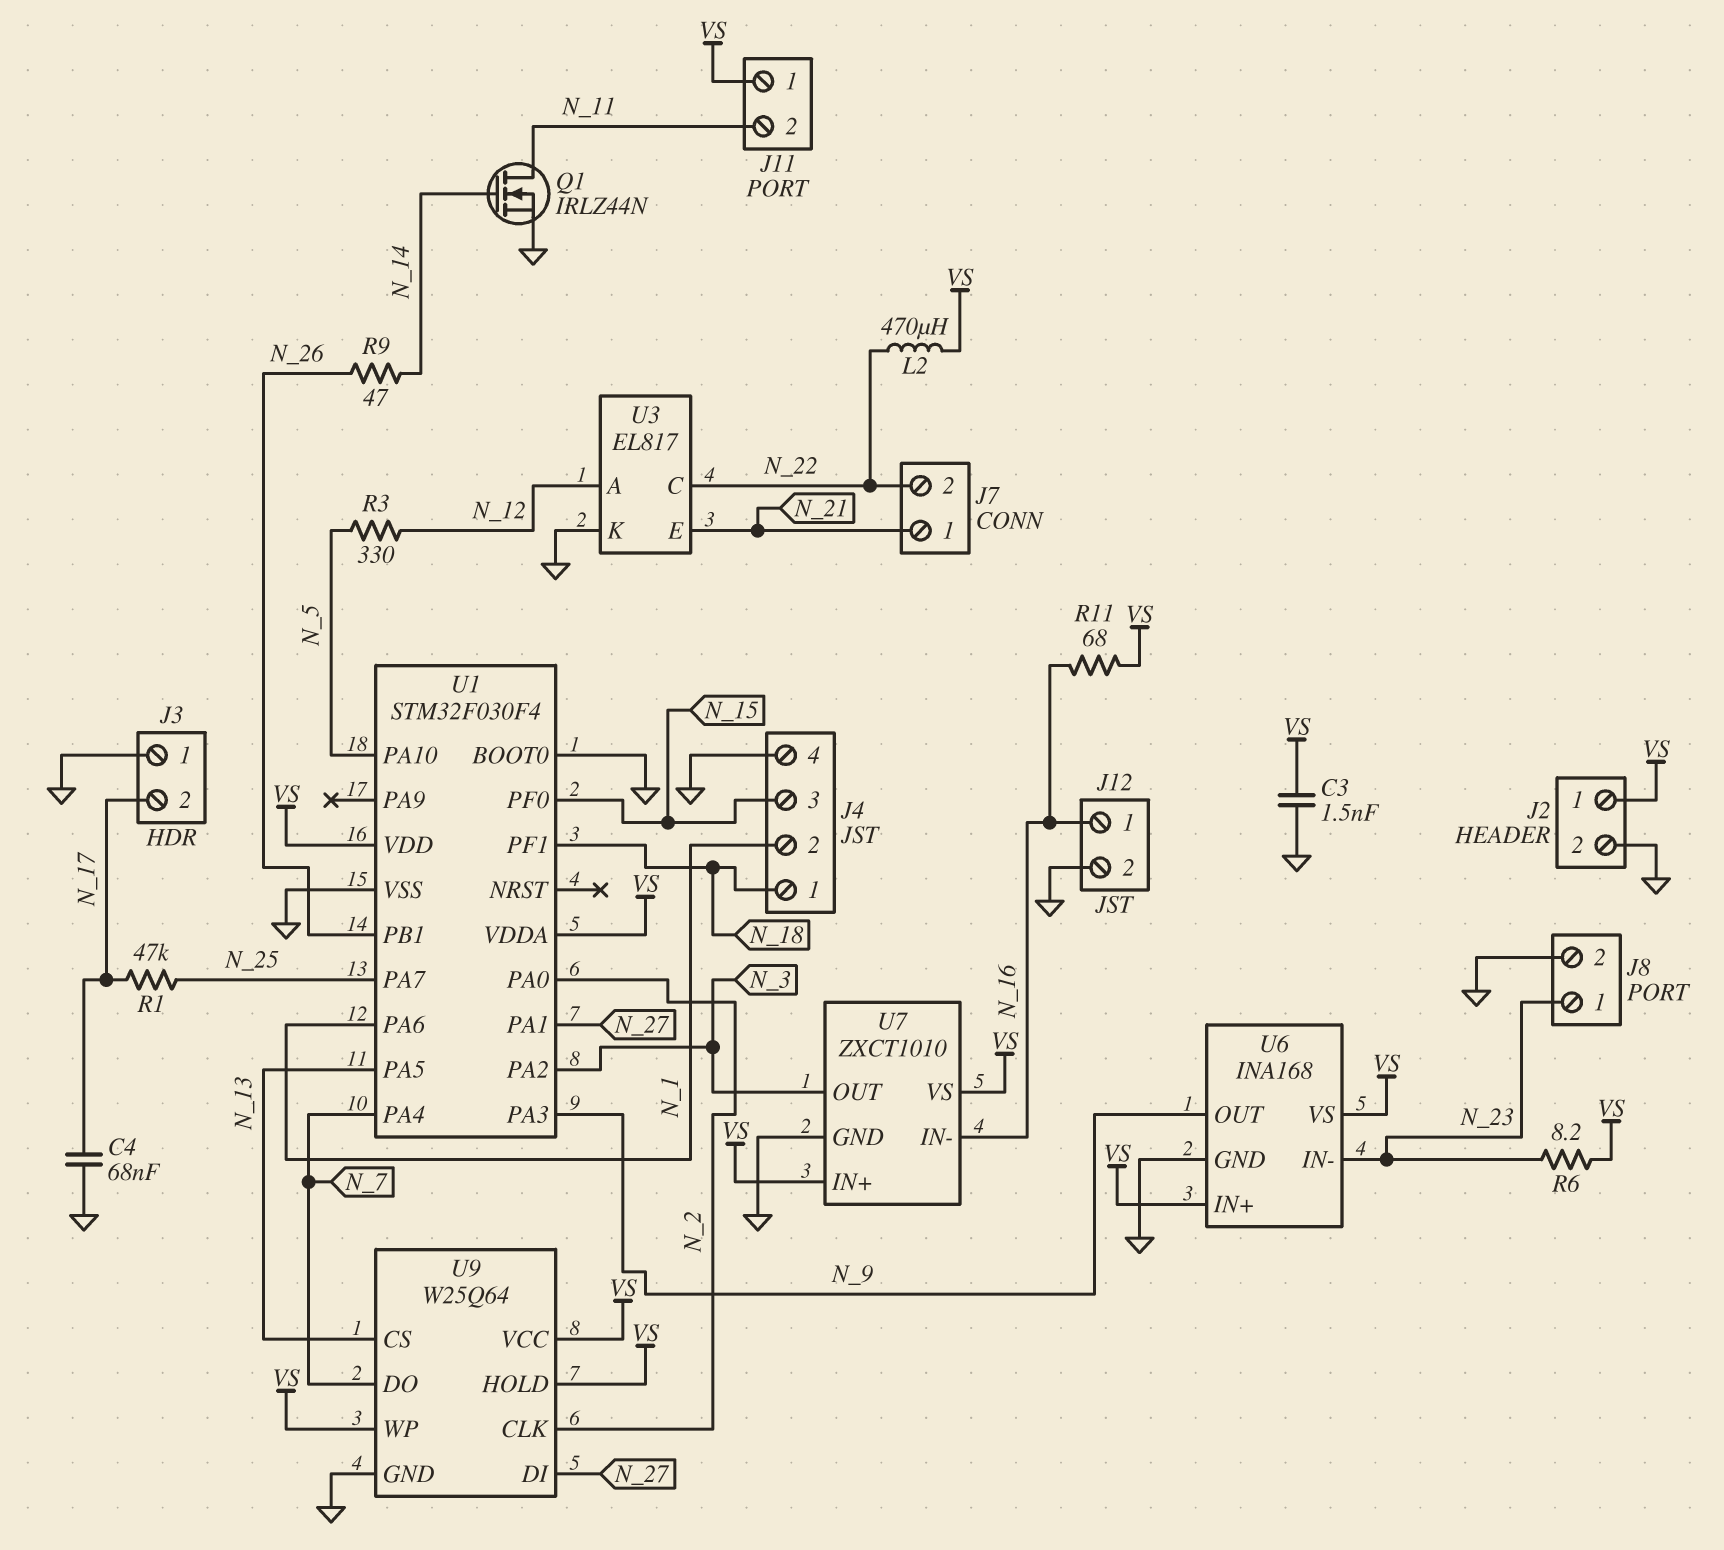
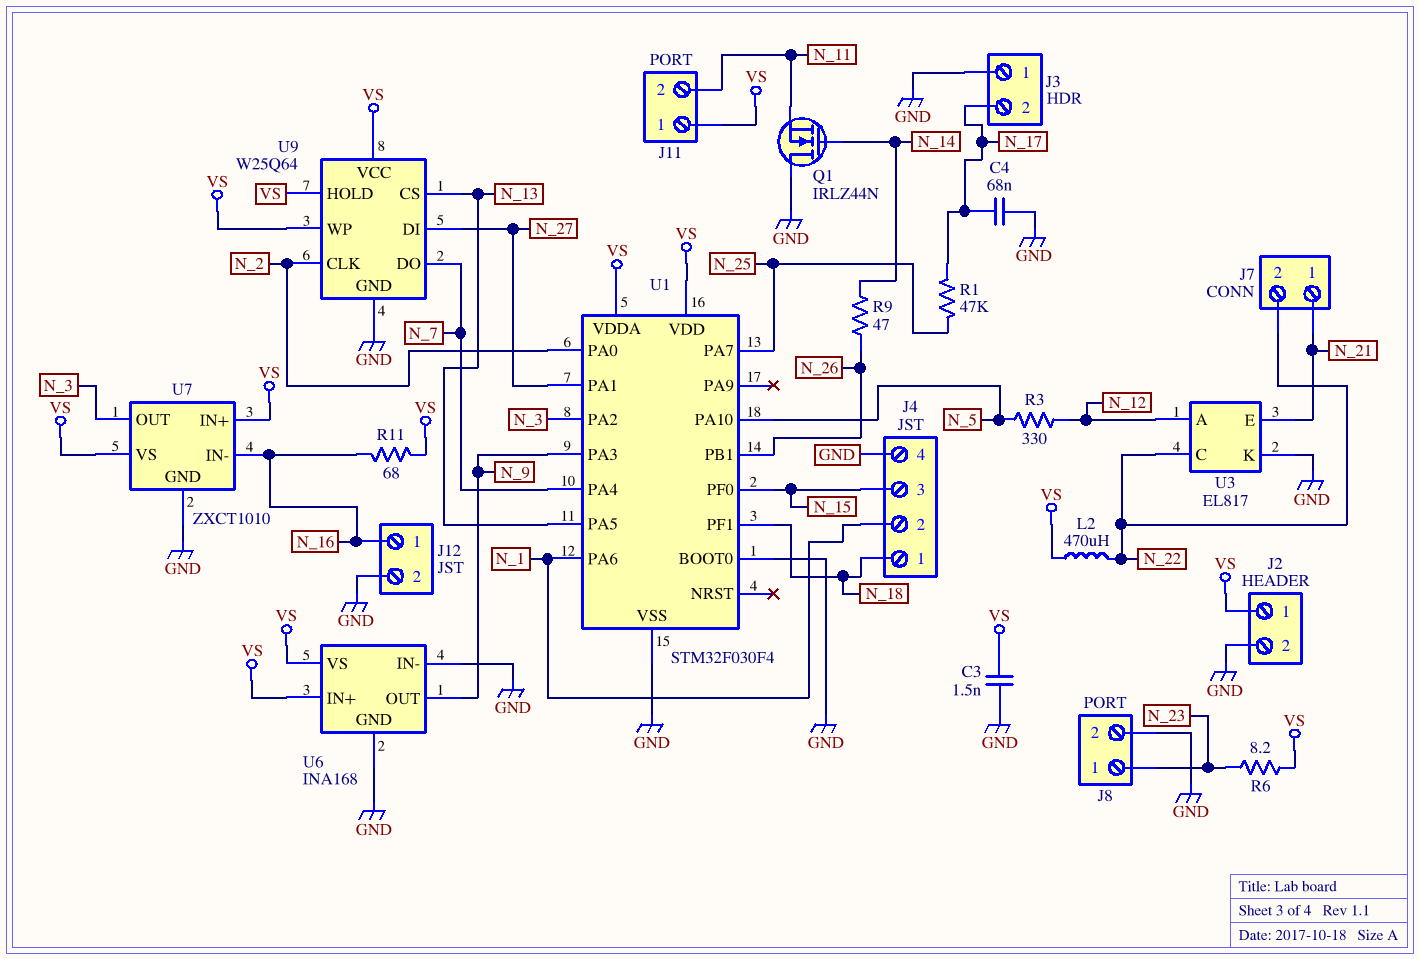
Q1: NMOS IRLZ44N (G N_14, D N_11, S GND) -> NMOS IRLZ44N (G N_14, D GND, S N_11)
U6 pin IN-: N_23 -> GND

